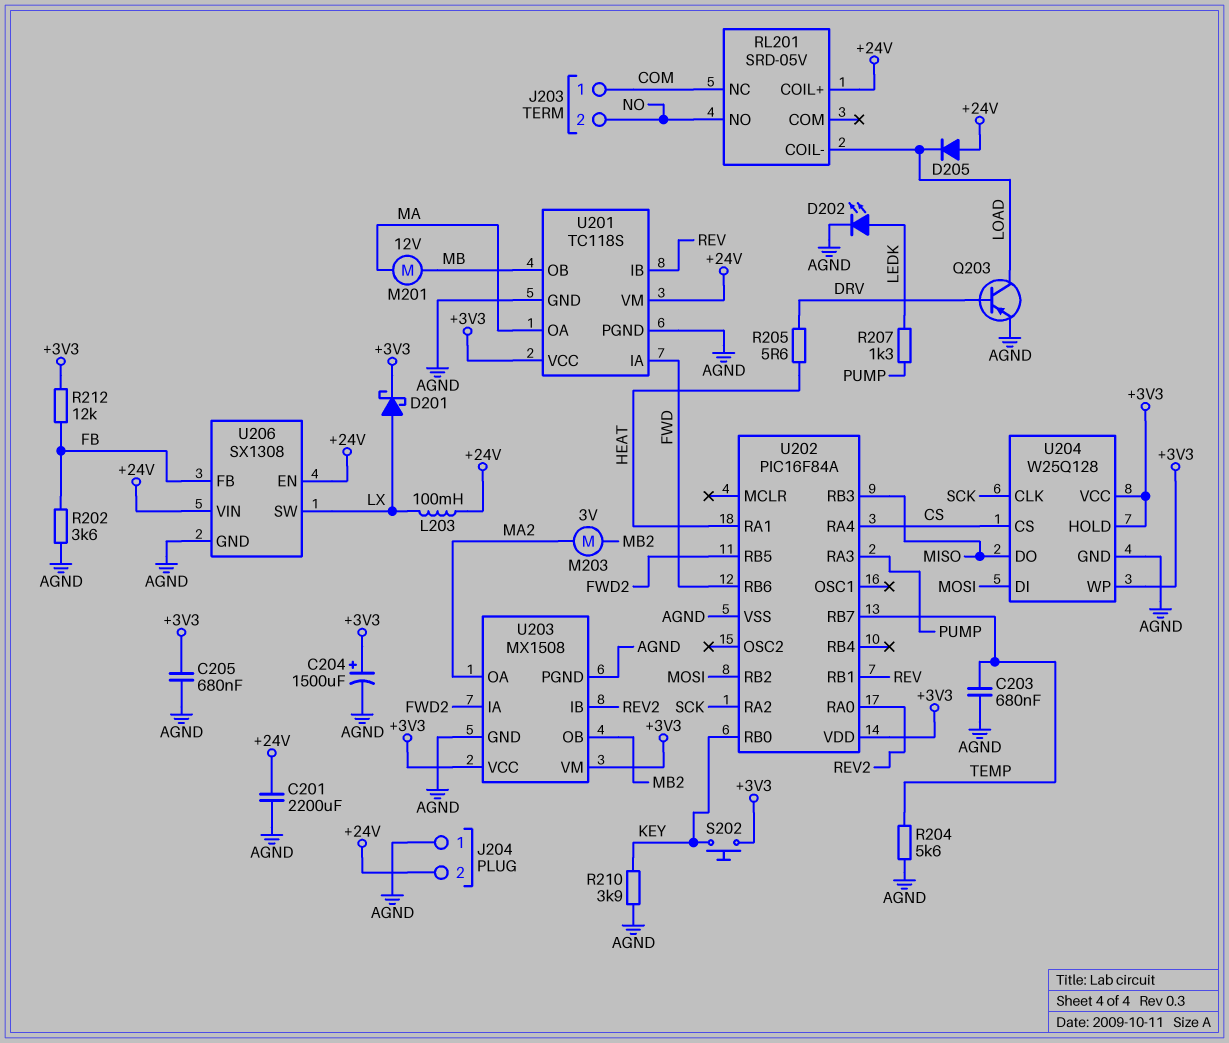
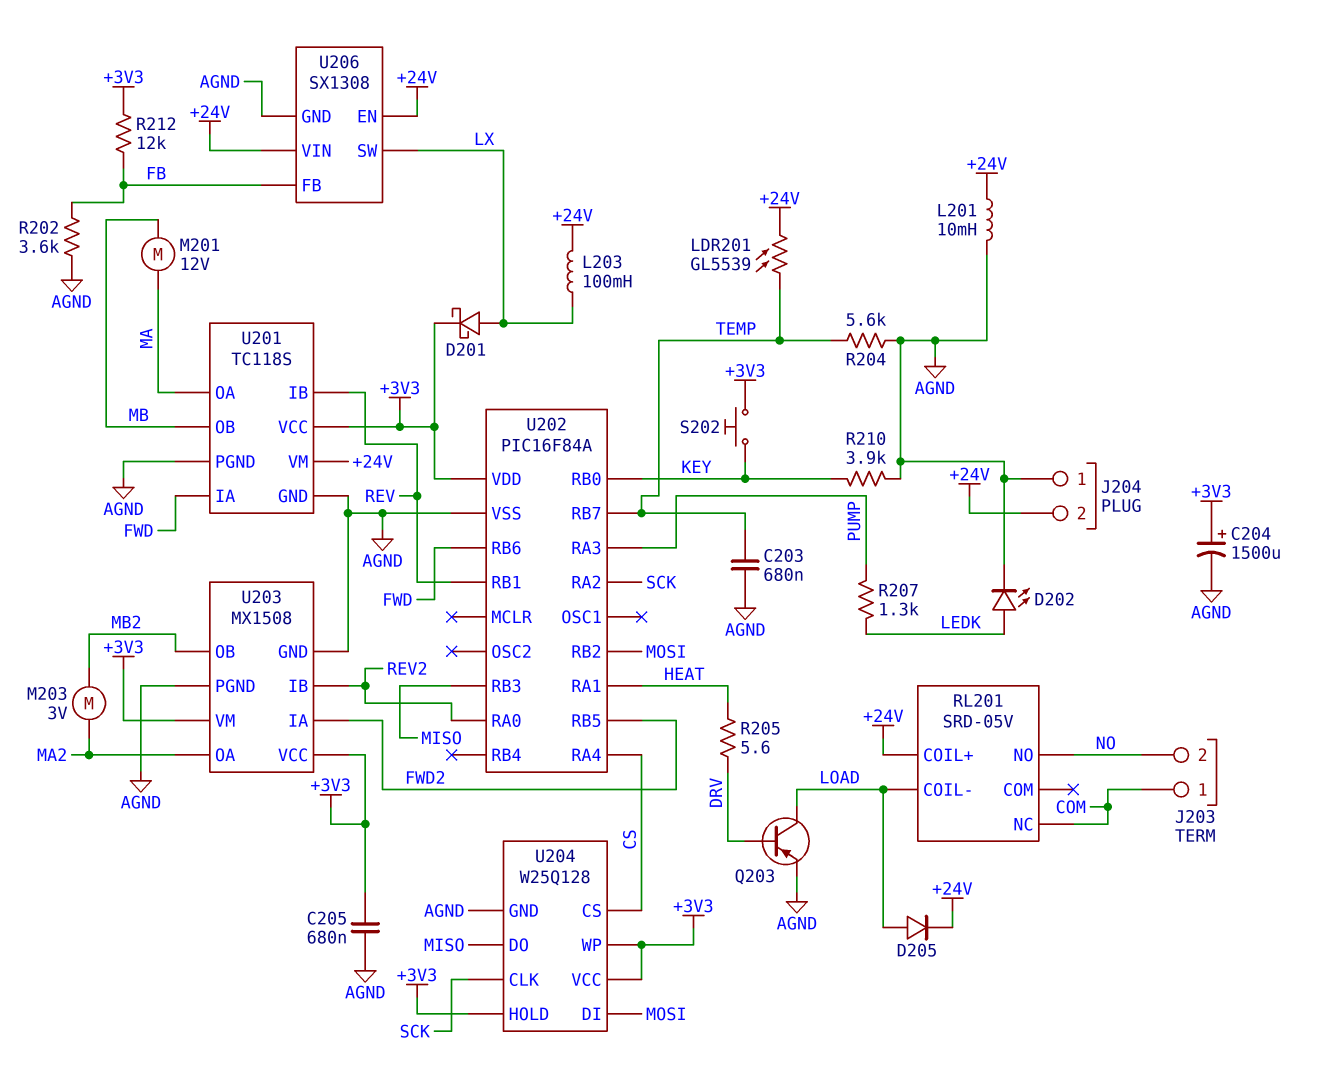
C201: 2200uF (+24V, AGND) -> none
D205: diode (A +24V, K LOAD) -> diode (A LOAD, K +24V)
L201: none -> 10mH (+24V, AGND)
LDR201: none -> GL5539 (+24V, TEMP)

